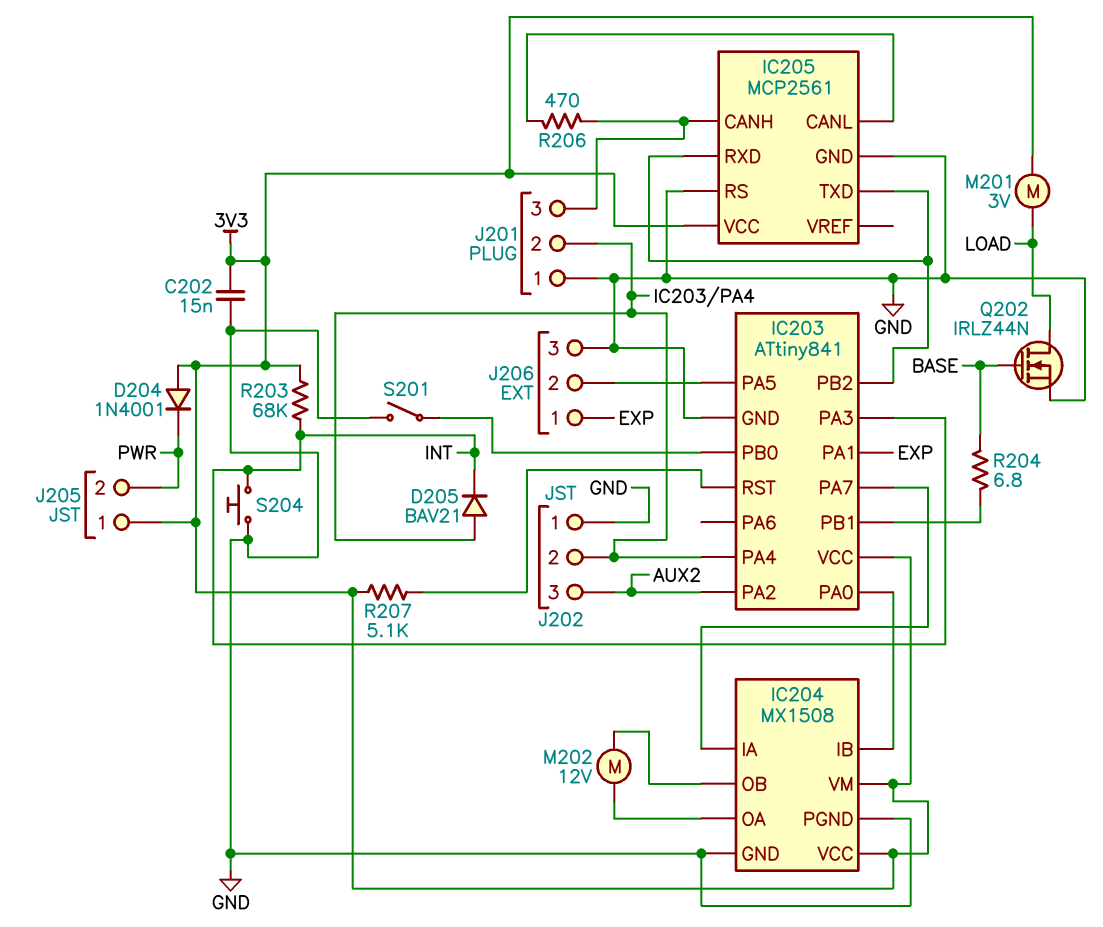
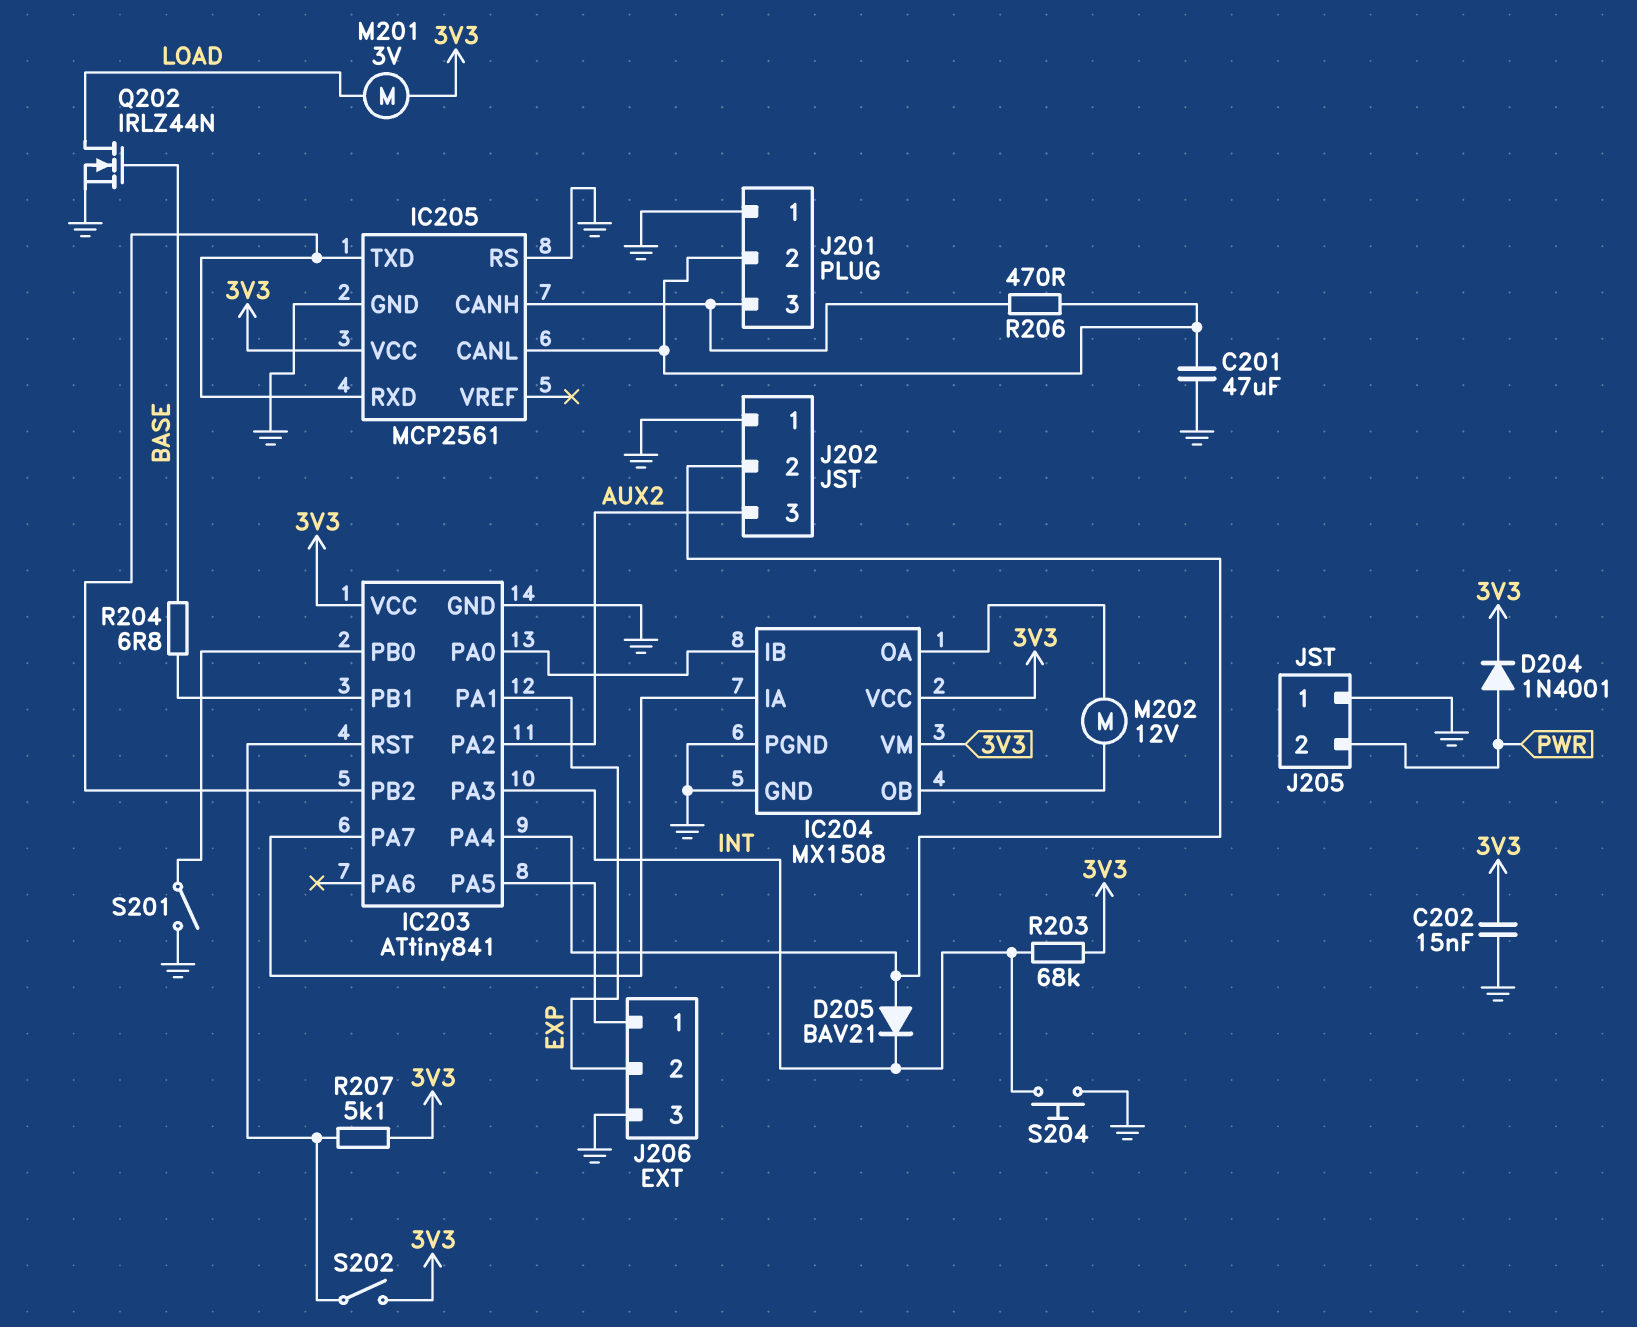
C201: none -> 47uF (GND, IC205/CANL)
D204: diode 1N4001 (A 3V3, K PWR) -> diode 1N4001 (A PWR, K 3V3)
J201 pin 2: IC203/PA4 -> IC205/CANL
J205 pin 1: 3V3 -> GND
J206 pin 1: EXP -> IC203/PA5
J206 pin 2: IC203/PA5 -> EXP
S202: none -> switch (3V3, IC203/RST)

